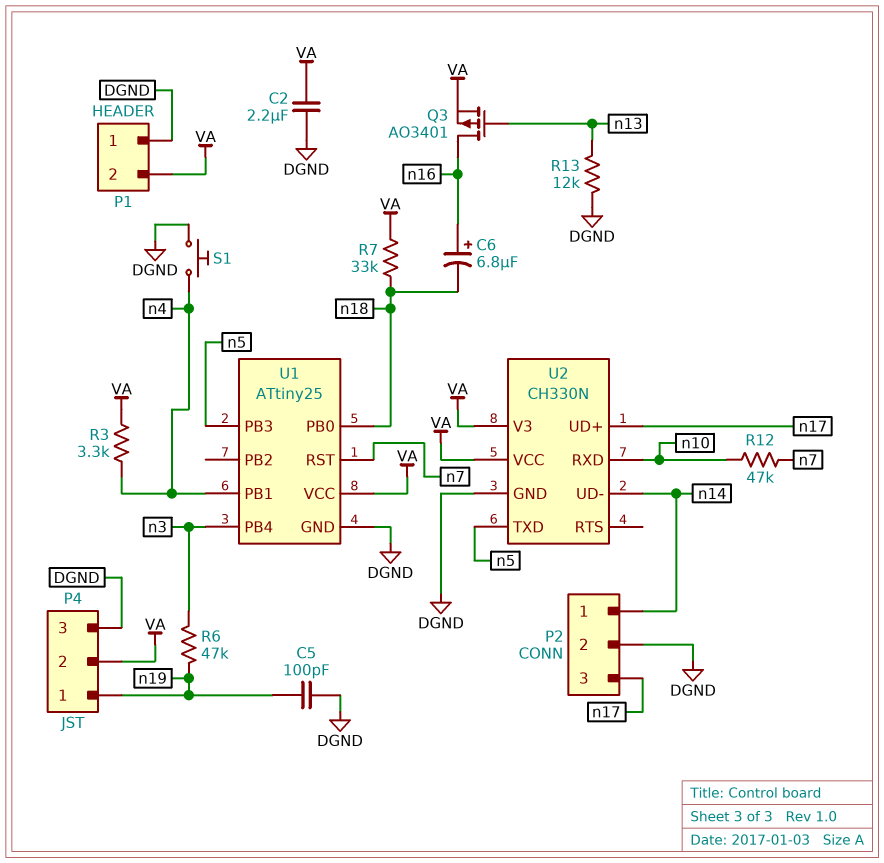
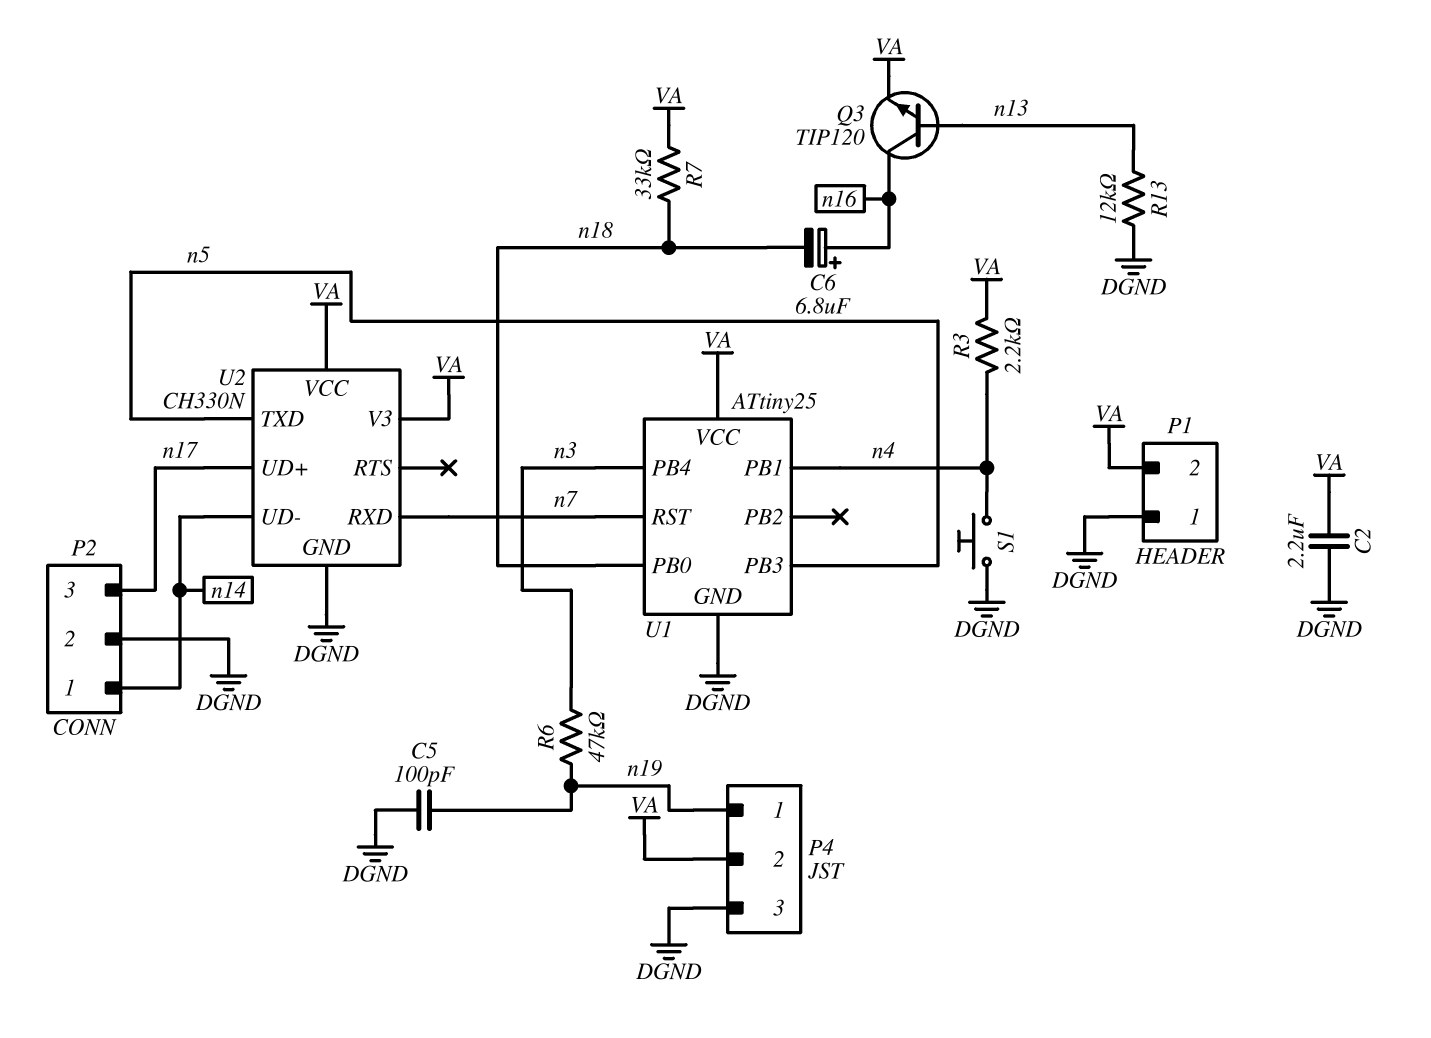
Q3: PMOS AO3401 (G n13, D n16, S VA) -> NPN TIP120 (B n13, C n16, E VA)
R3: 3.3k (VA, n4) -> 2.2k (VA, n4)
R12: 47k (n7, n10) -> none
U2 pin RXD: n10 -> n7

